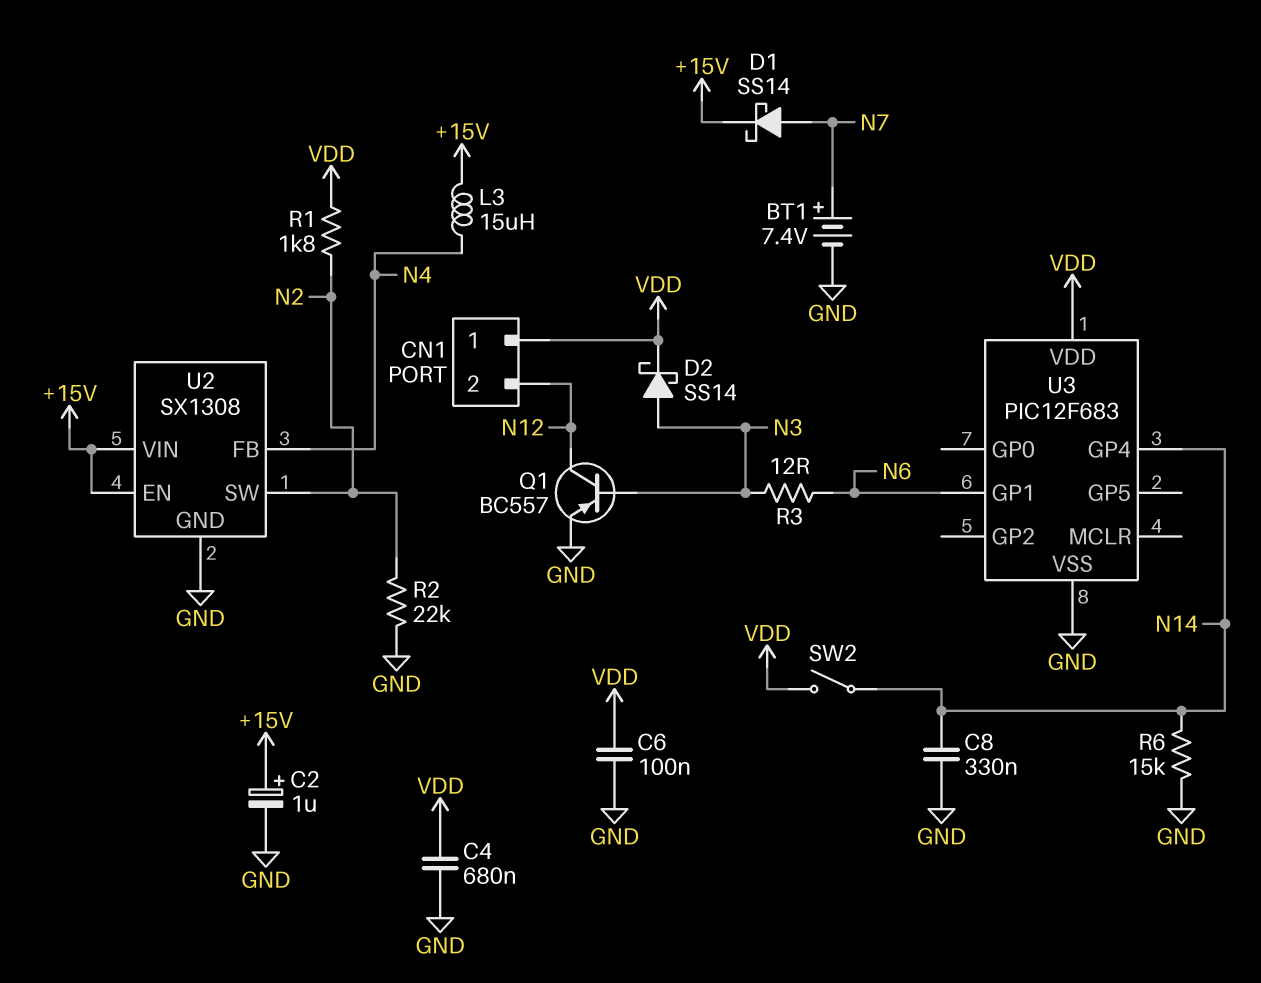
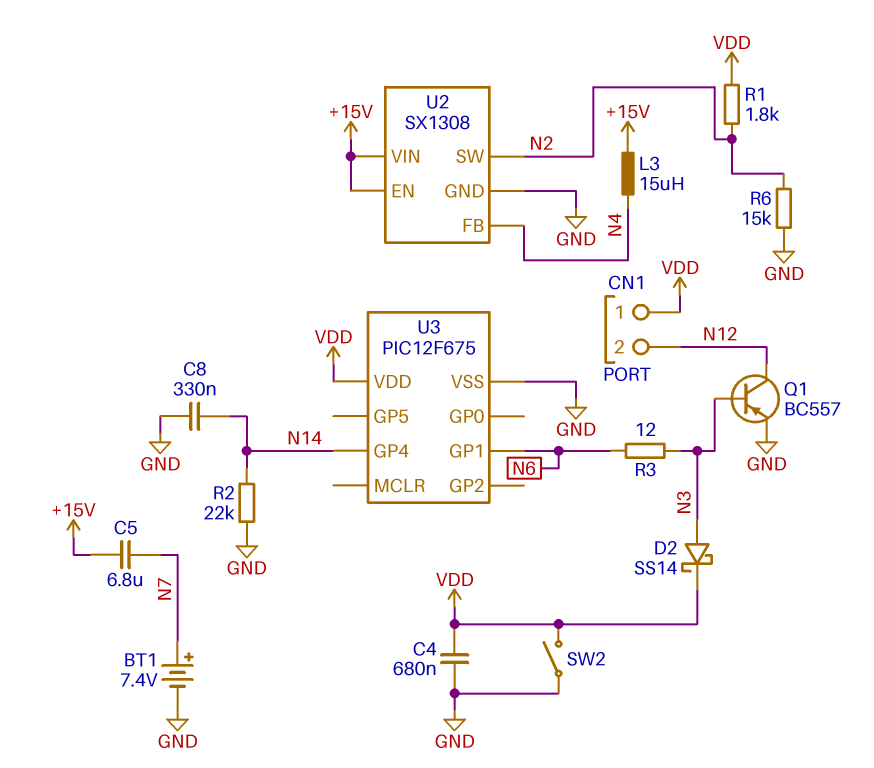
C2: 1uF (plus +15V, minus GND) -> none
C5: none -> 6.8uF (+15V, N7)
C6: 100nF (GND, VDD) -> none
D1: schottky SS14 (A N7, K +15V) -> none
R2: 22k (GND, N2) -> 22k (GND, N14)
R6: 15k (GND, N14) -> 15k (GND, N2)
SW2: switch (N14, VDD) -> switch (GND, VDD)
U3: PIC12F683 -> PIC12F675

